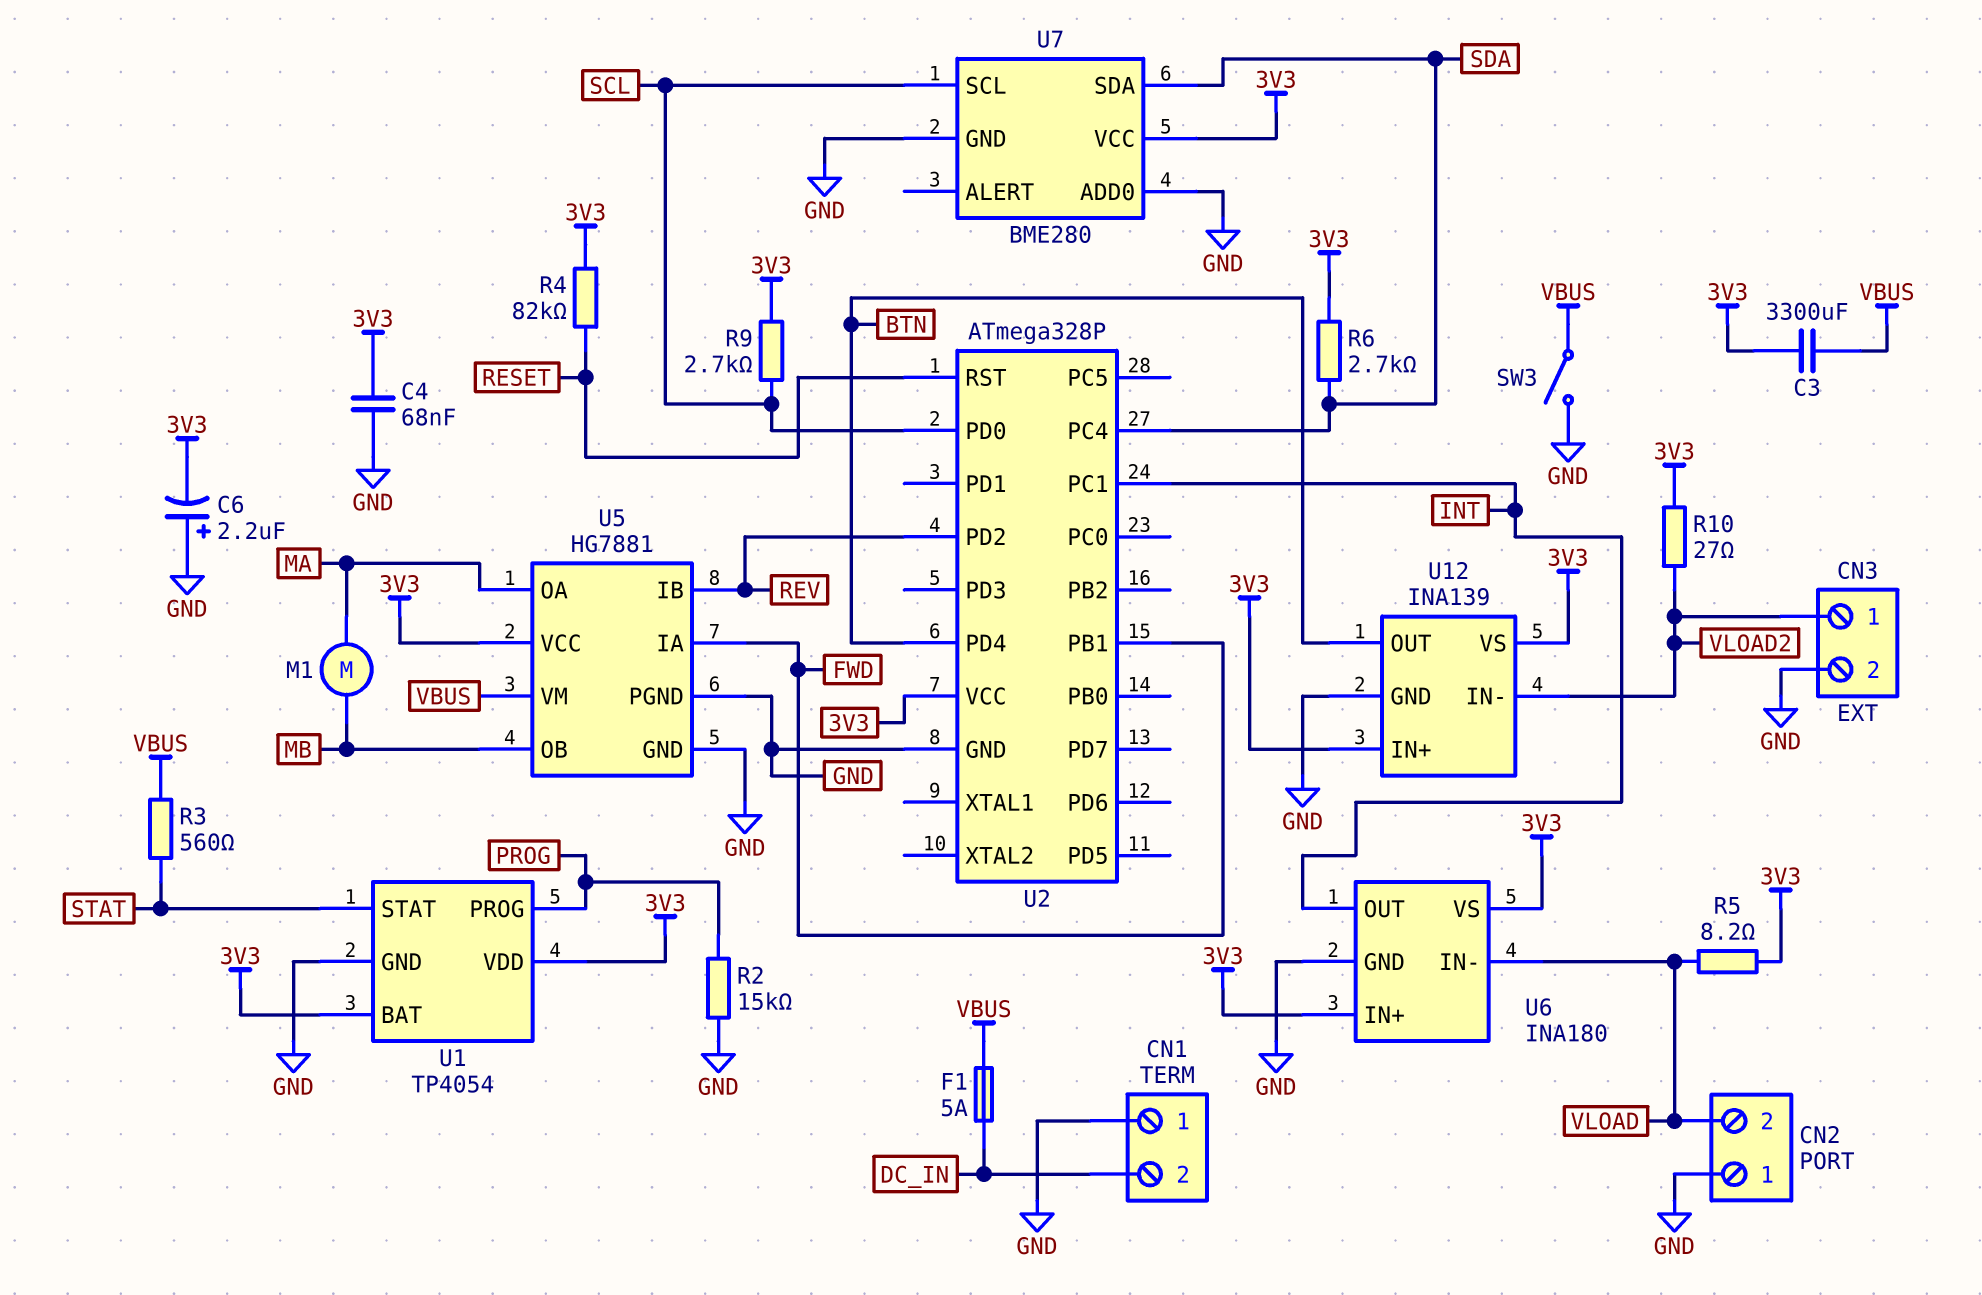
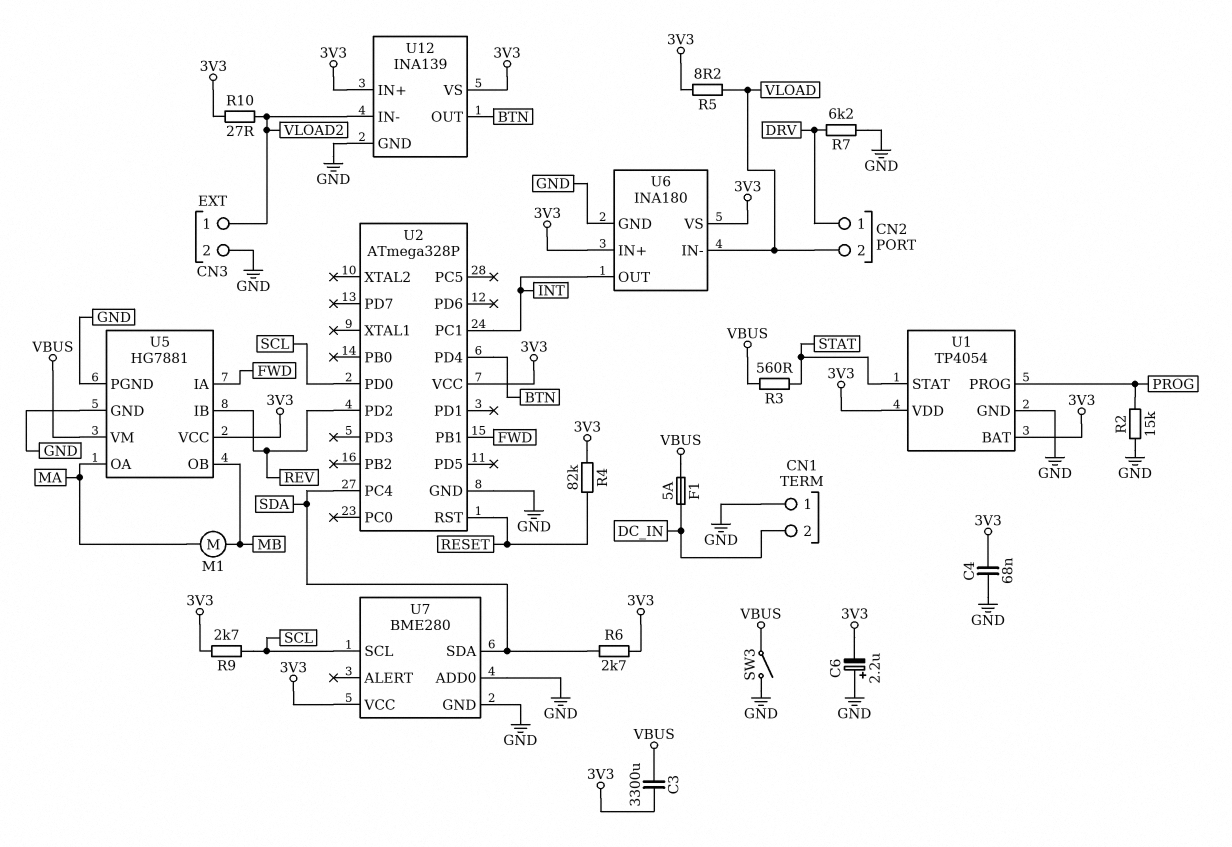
CN2 pin 1: GND -> DRV
R7: none -> 6.2k (DRV, GND)

